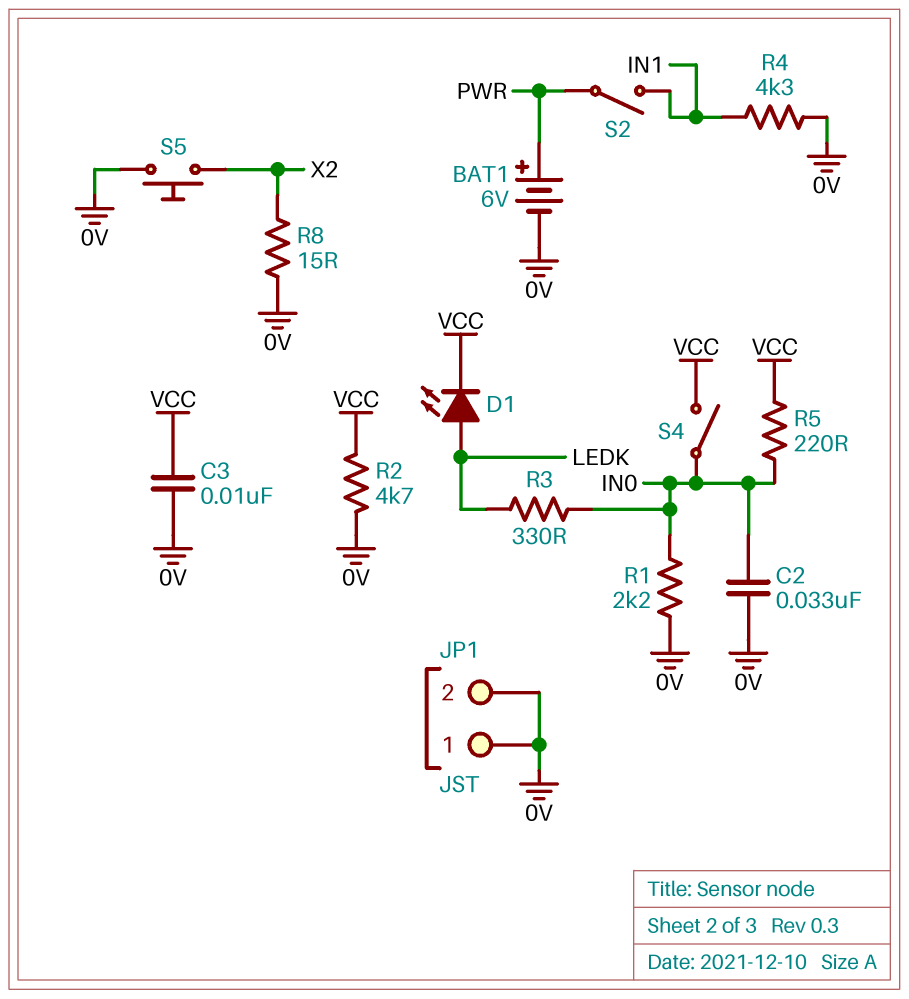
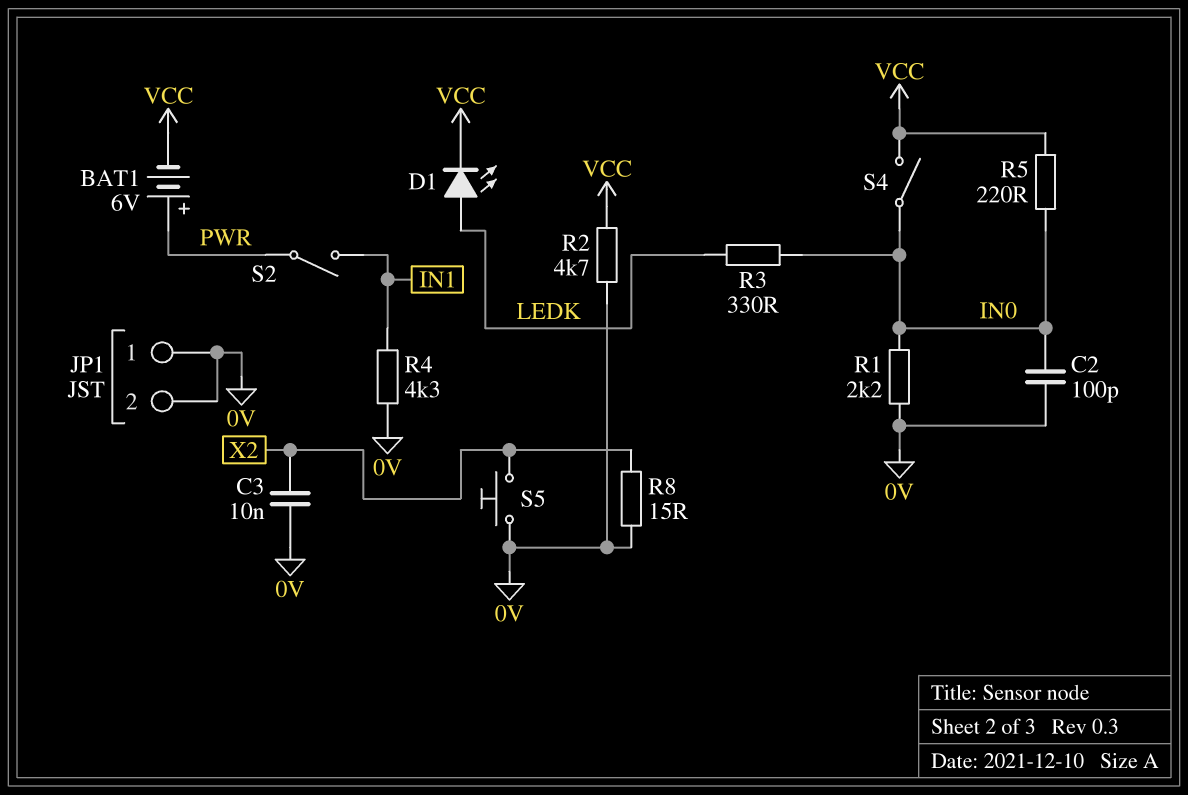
BAT1: 6V (plus PWR, minus 0V) -> 6V (plus PWR, minus VCC)
C2: 33nF (0V, IN0) -> 100pF (0V, IN0)
C3: 10nF (0V, VCC) -> 10nF (0V, X2)

